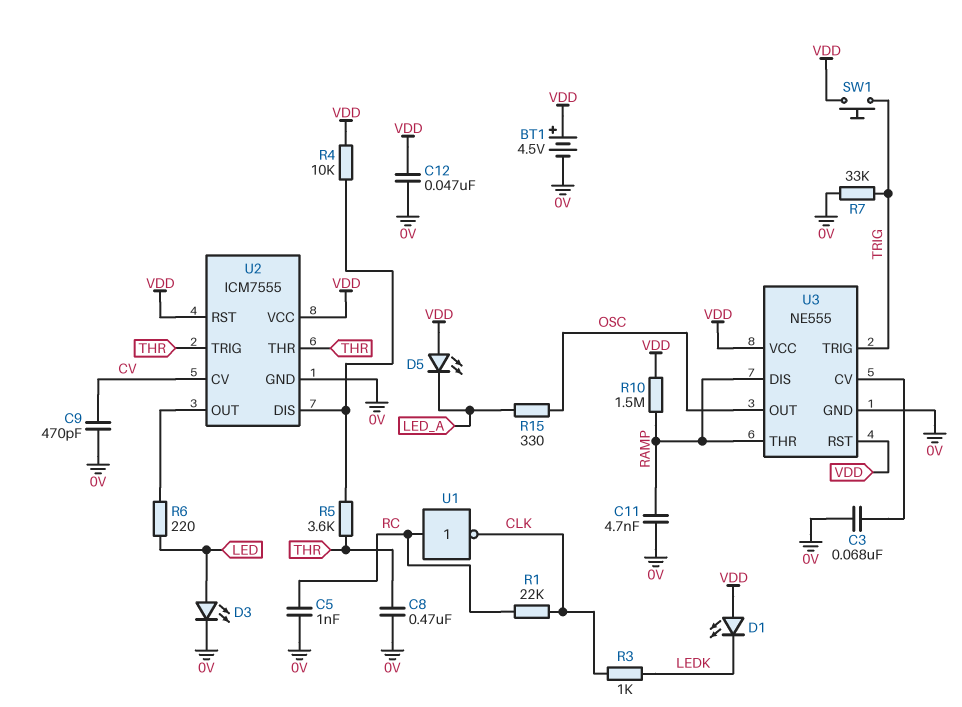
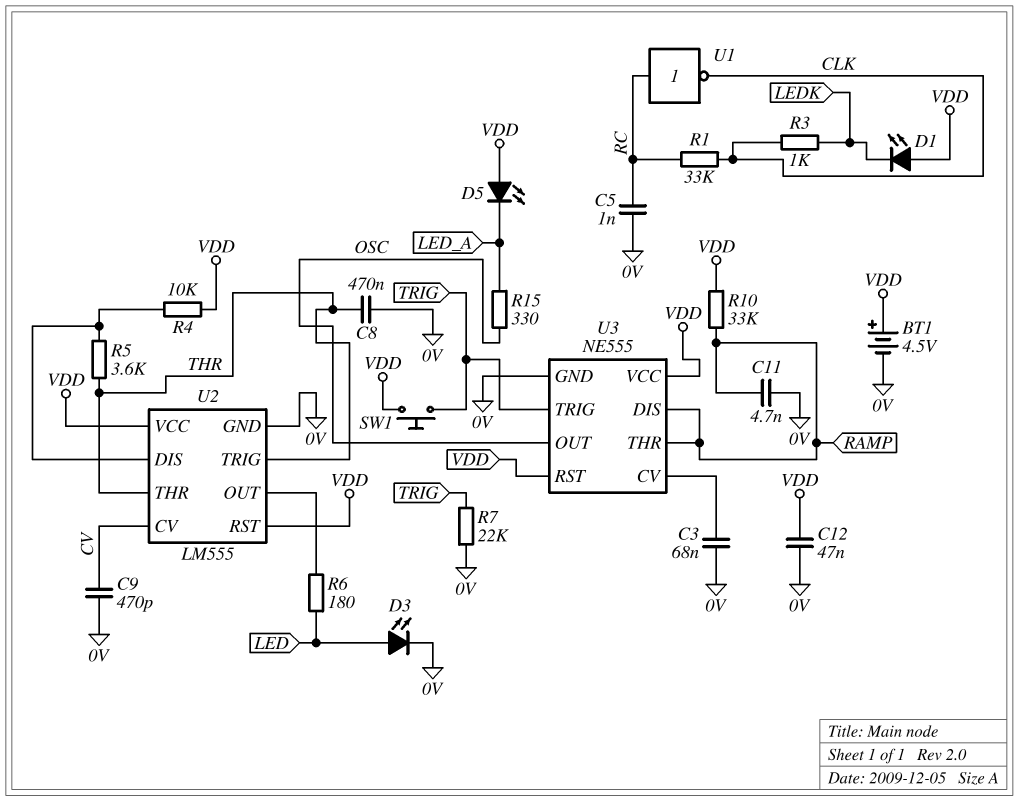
R1: 22k (CLK, RC) -> 33k (CLK, RC)
R6: 220 (LED, U2/OUT) -> 180 (LED, U2/OUT)
R7: 33k (0V, TRIG) -> 22k (0V, TRIG)
R10: 1.5M (RAMP, VDD) -> 33k (RAMP, VDD)
U2: ICM7555 -> LM555

